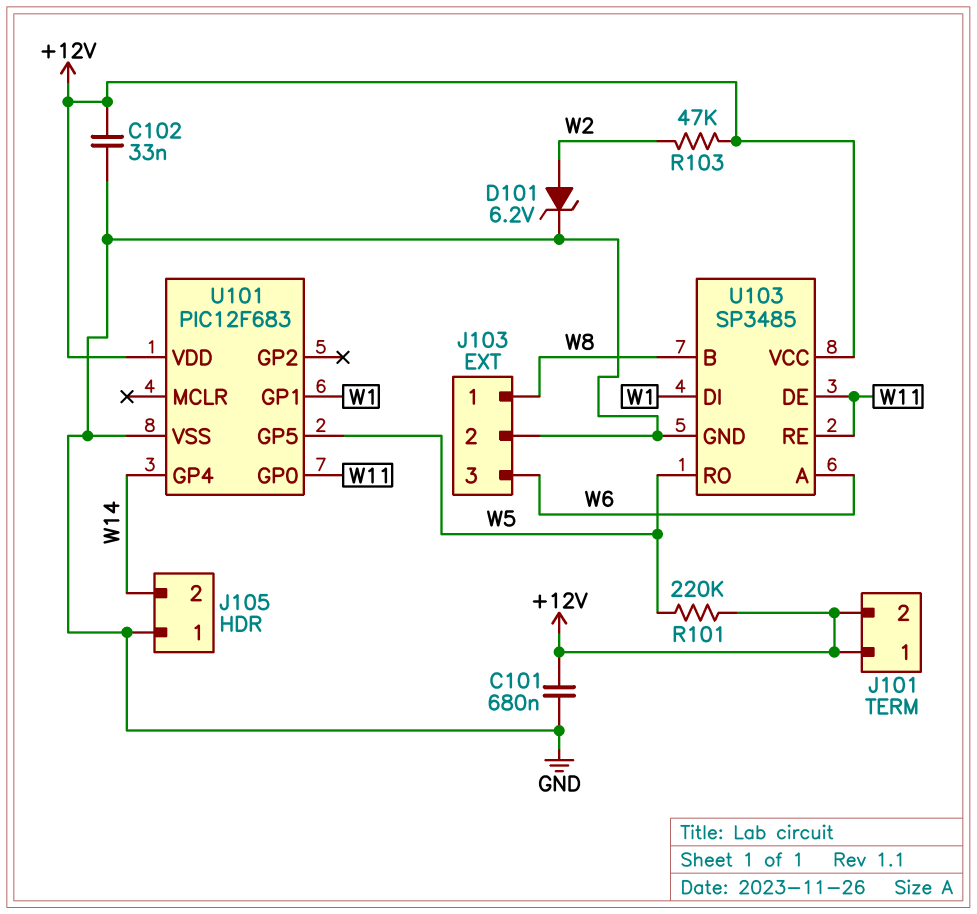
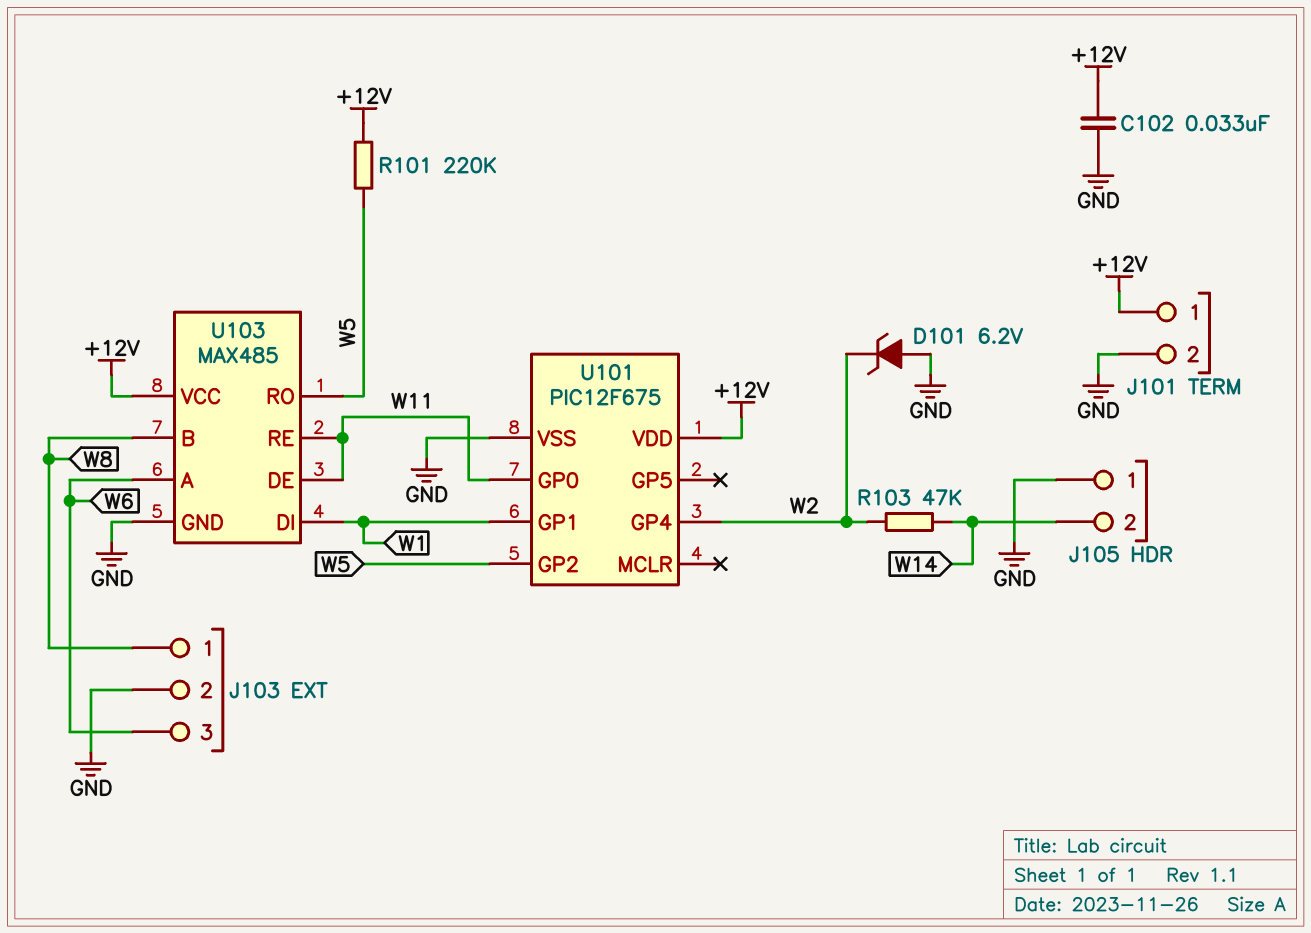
C101: 680nF (+12V, GND) -> none
D101: zener 6.2V (A W2, K GND) -> zener 6.2V (A GND, K W2)
J101 pin 2: +12V -> GND
R103: 47k (+12V, W2) -> 47k (W2, W14)
U101: PIC12F683 -> PIC12F675
U101 pin GP2: none -> W5
U101 pin GP4: W14 -> W2
U101 pin GP5: W5 -> none
U103: SP3485 -> MAX485

